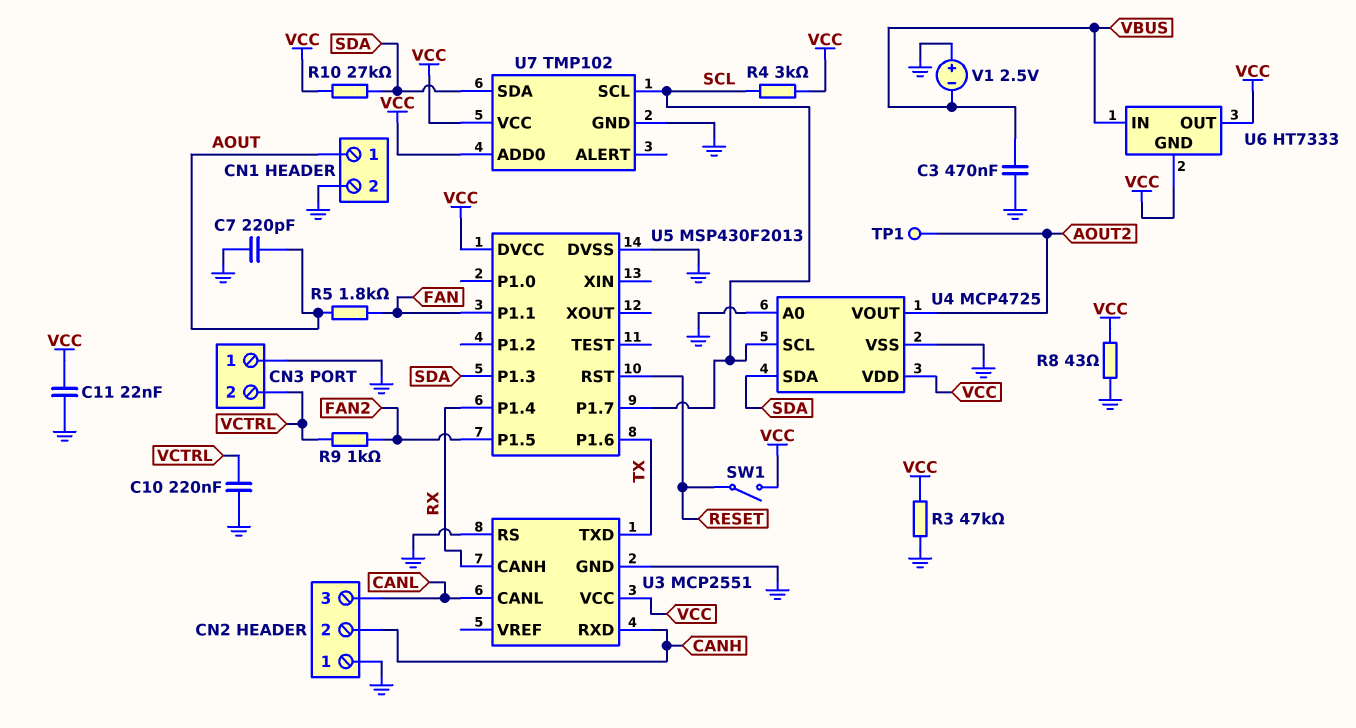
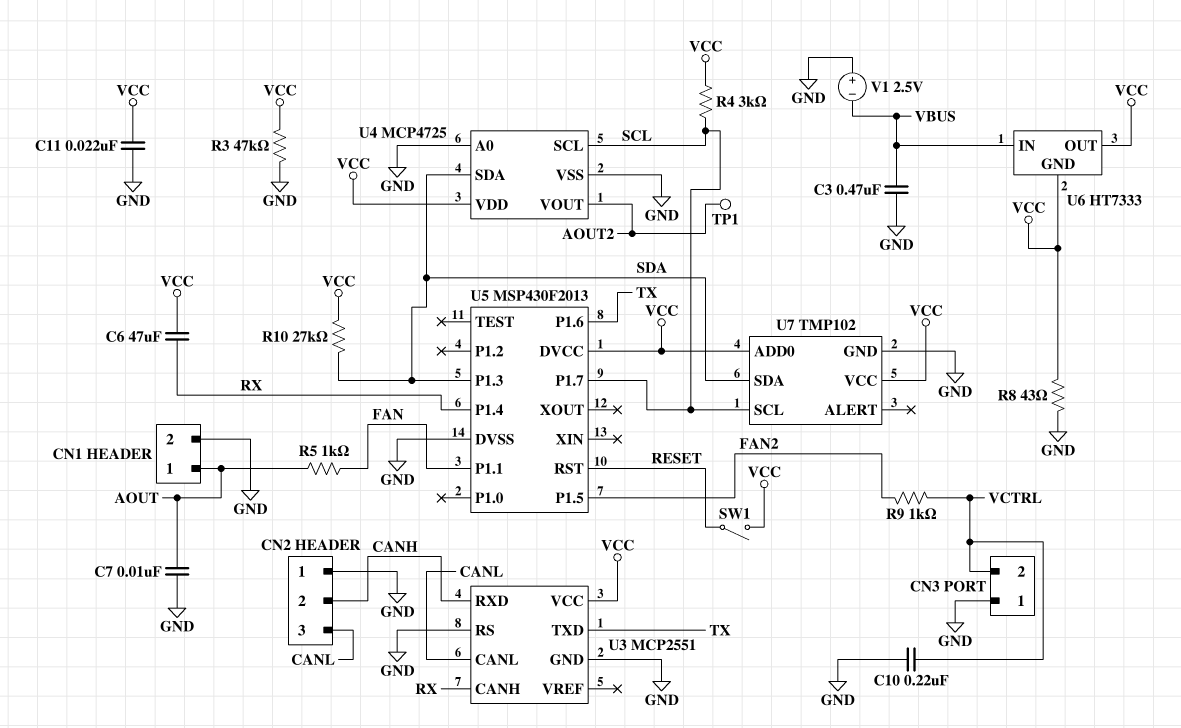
C6: none -> 47uF (RX, VCC)
C7: 220pF (AOUT, GND) -> 10nF (AOUT, GND)
R5: 1.8k (AOUT, FAN) -> 1k (AOUT, FAN)

